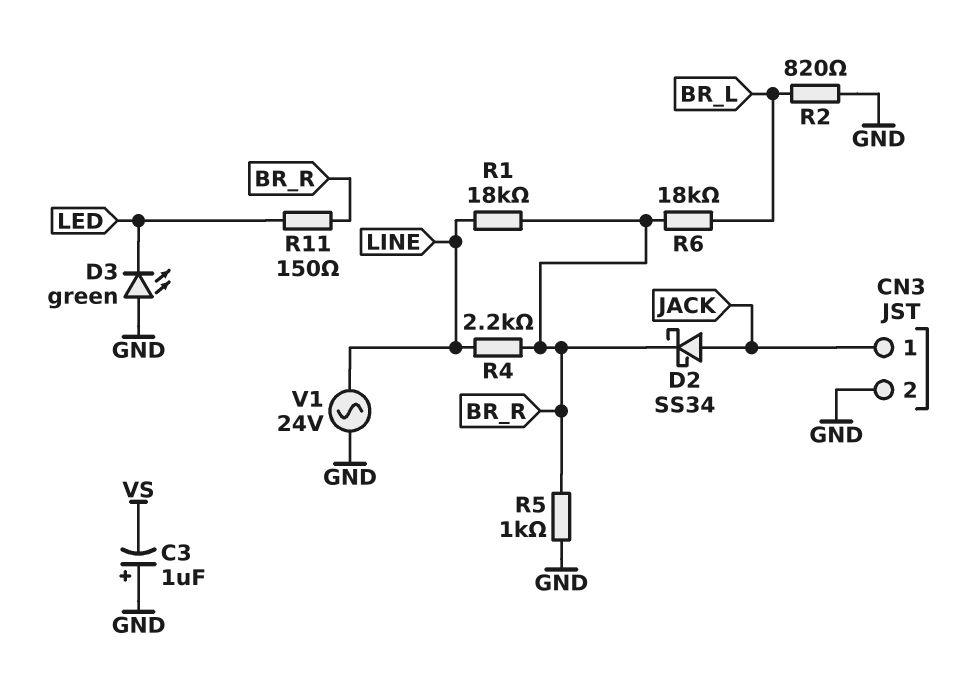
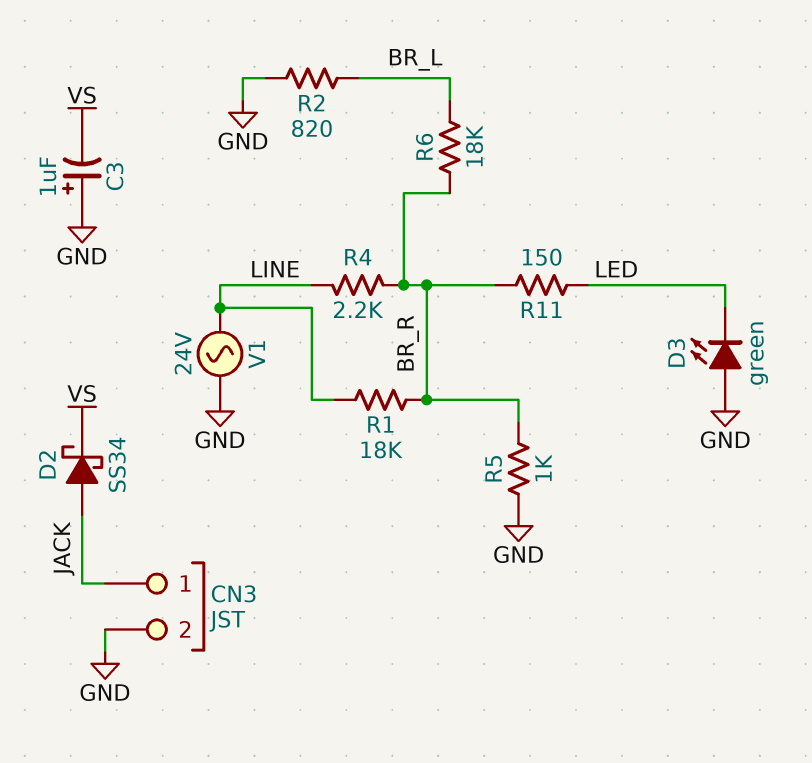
D2: schottky SS34 (A JACK, K BR_R) -> schottky SS34 (A JACK, K VS)

